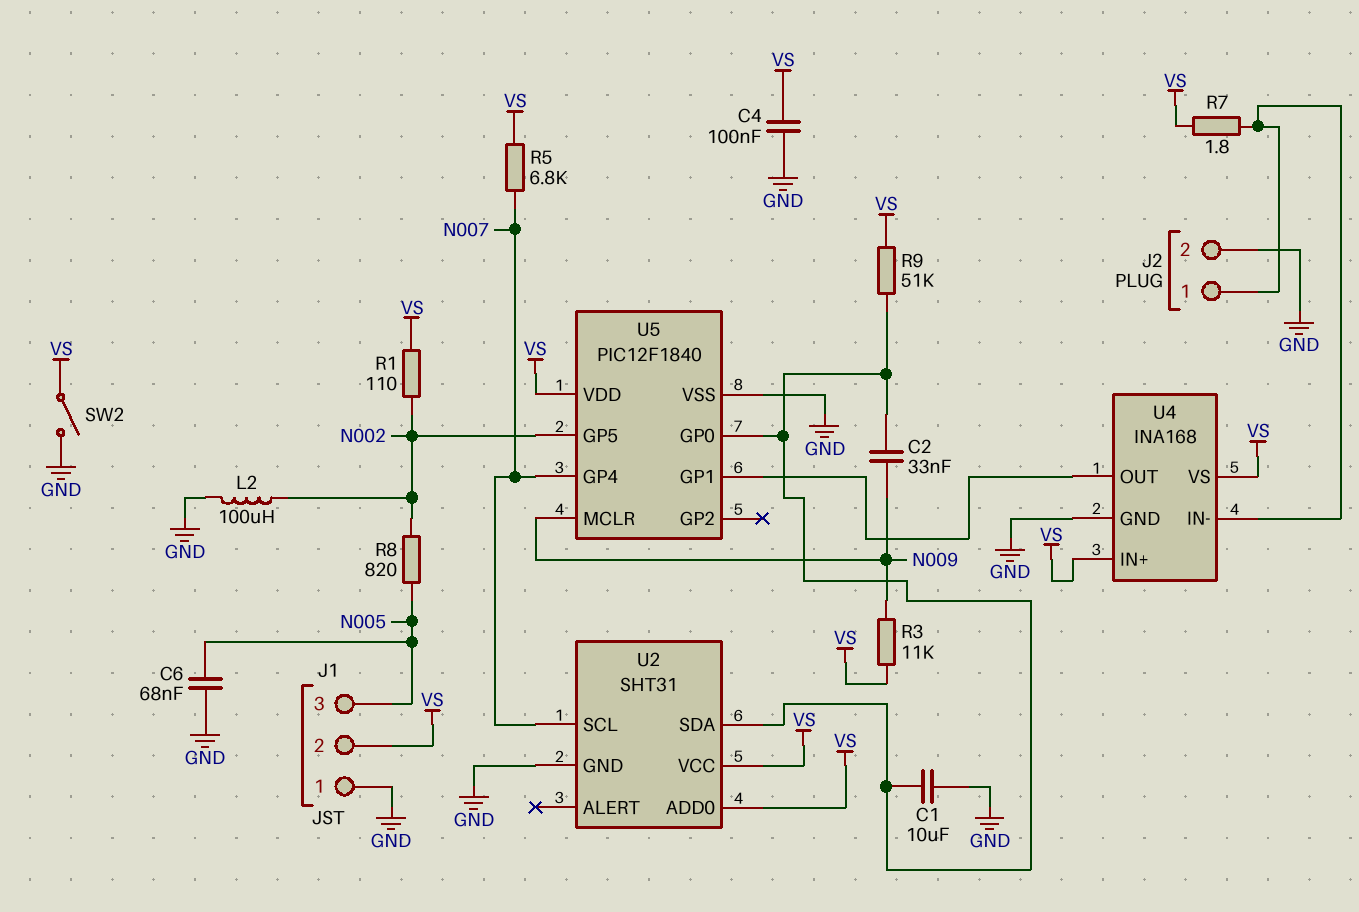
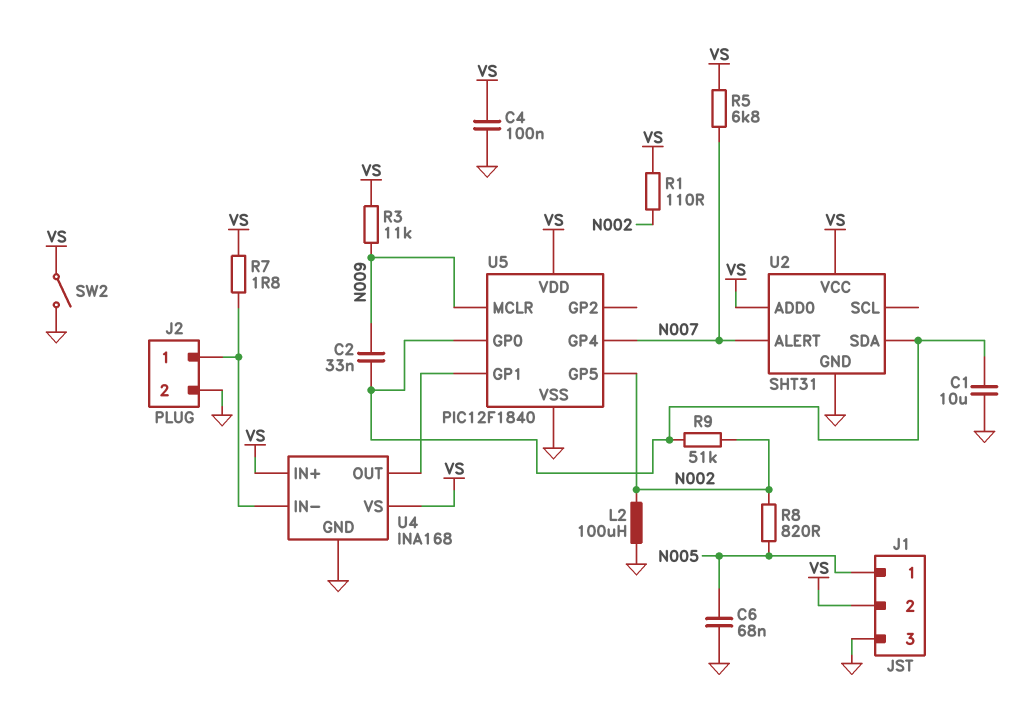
J1 pin 1: GND -> N005
J1 pin 3: N005 -> GND
R9: 51k (U2/SDA, VS) -> 51k (N002, U2/SDA)
U2 pin ALERT: none -> N007
U2 pin SCL: N007 -> none

